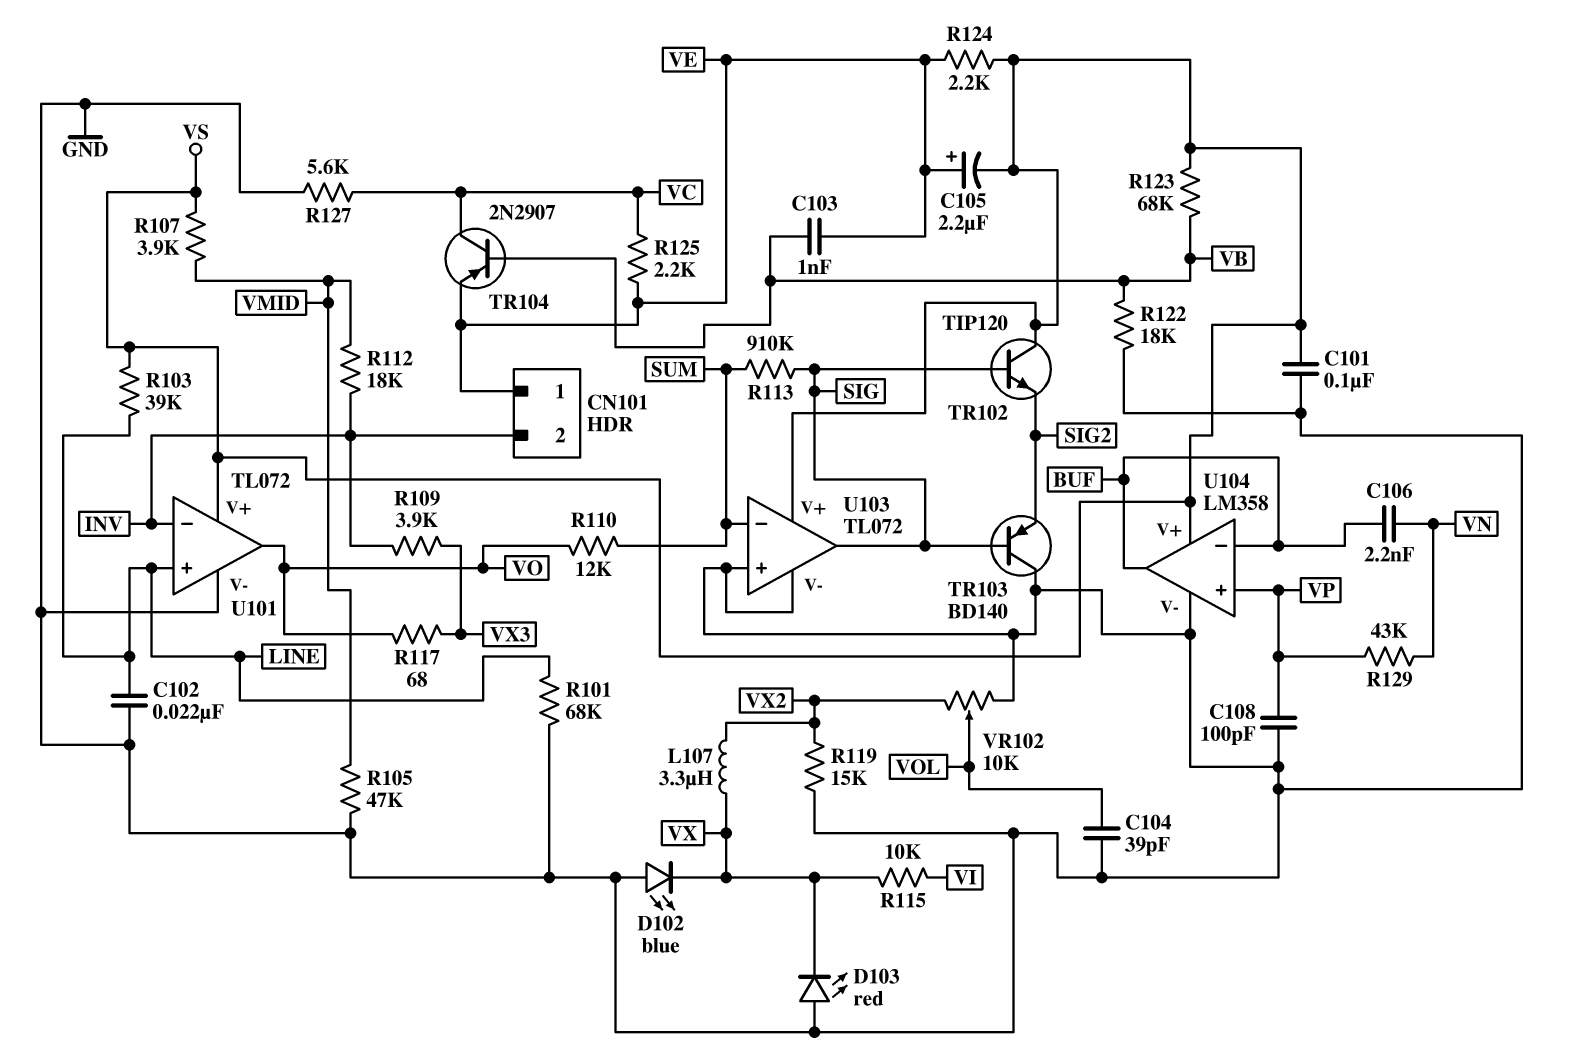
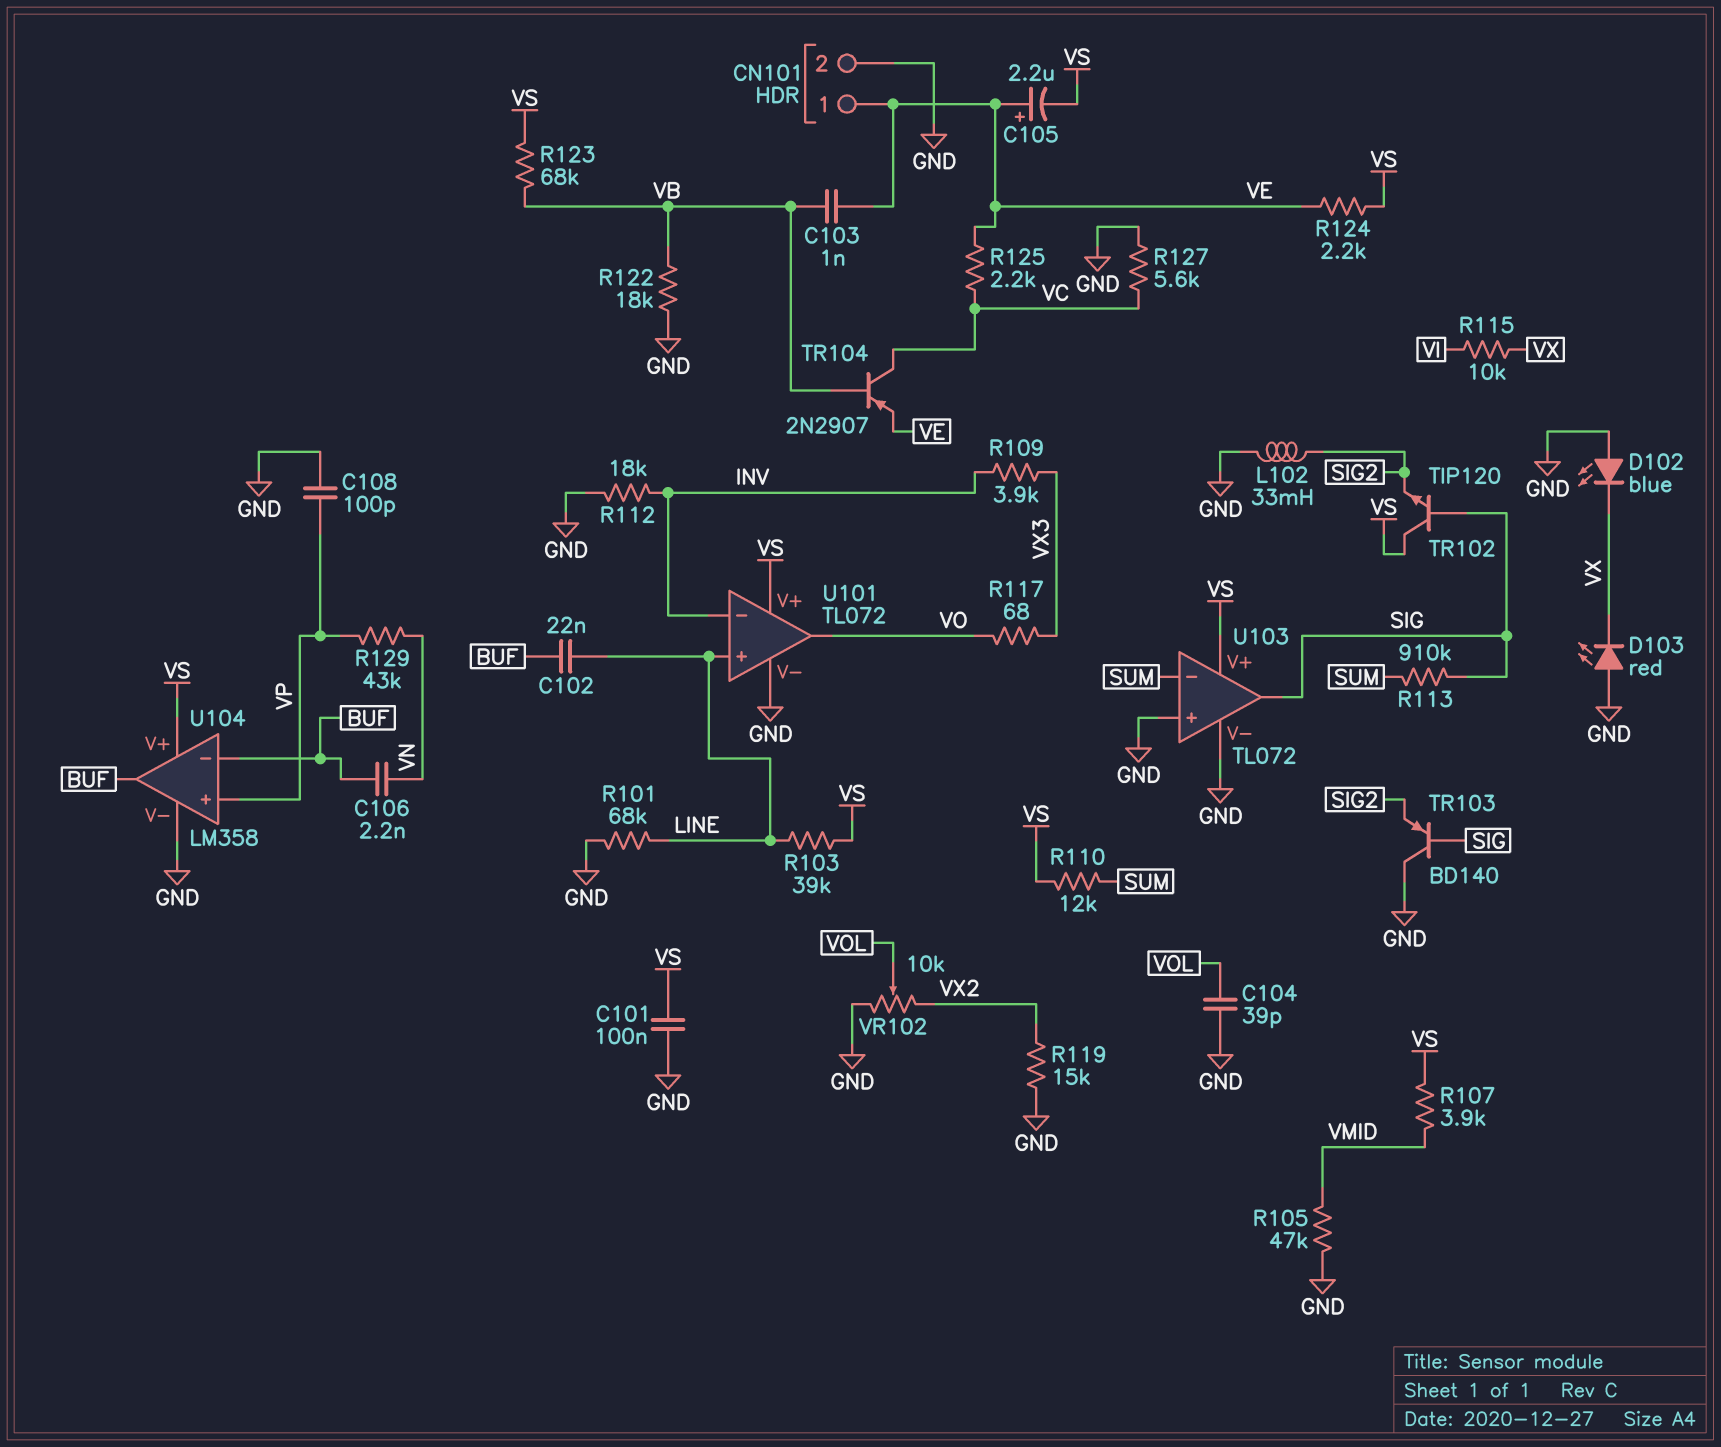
C102: 22nF (GND, LINE) -> 22nF (BUF, LINE)
CN101 pin 2: INV -> GND
L102: none -> 33mH (GND, SIG2)
L107: 3.3uH (VX, VX2) -> none
R110: 12k (SUM, VO) -> 12k (SUM, VS)
R112: 18k (INV, VMID) -> 18k (GND, INV)

